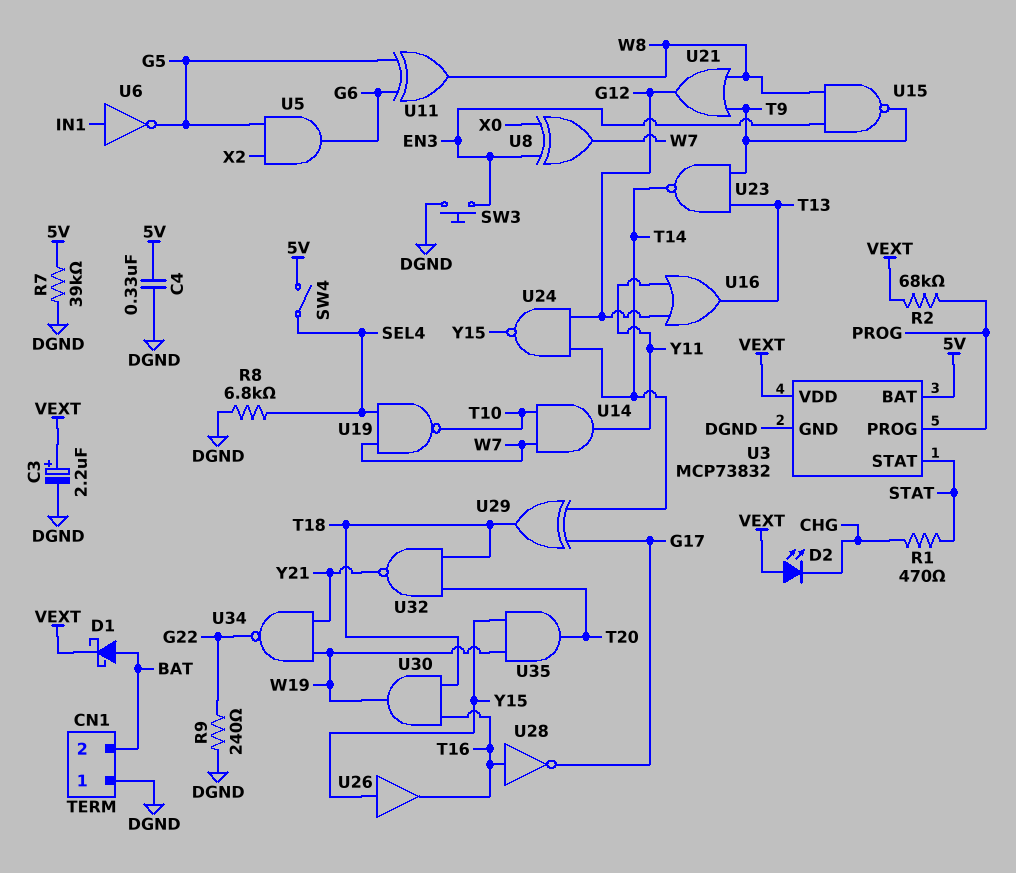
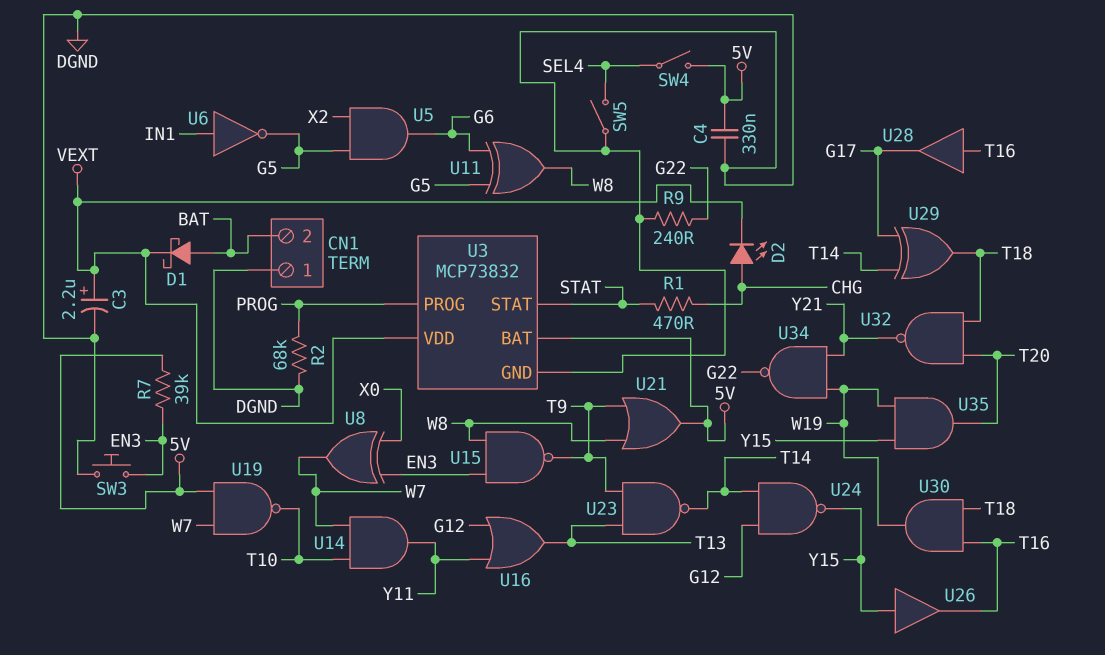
D2: LED (A VEXT, K CHG) -> LED (A CHG, K VEXT)
R2: 68k (PROG, VEXT) -> 68k (DGND, PROG)
R7: 39k (5V, DGND) -> 39k (5V, EN3)
R8: 6.8k (DGND, SEL4) -> none
SW5: none -> switch (DGND, SEL4)
U19: NAND (in SEL4, in W7, out T10) -> NAND (in 5V, in W7, out T10)
U21: OR (in T9, in W8, out G12) -> OR (in T9, in W8, out 5V)
U28: NOT (in T16, out G17) -> buffer (in T16, out G17)

